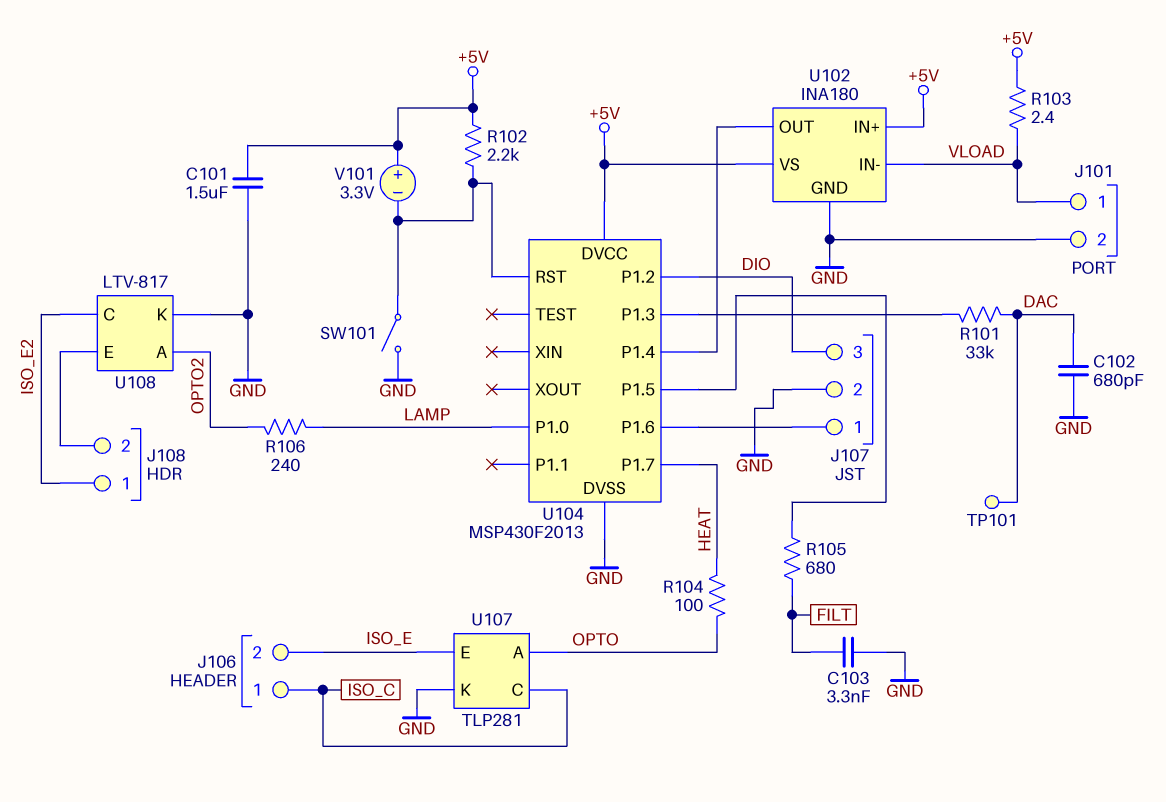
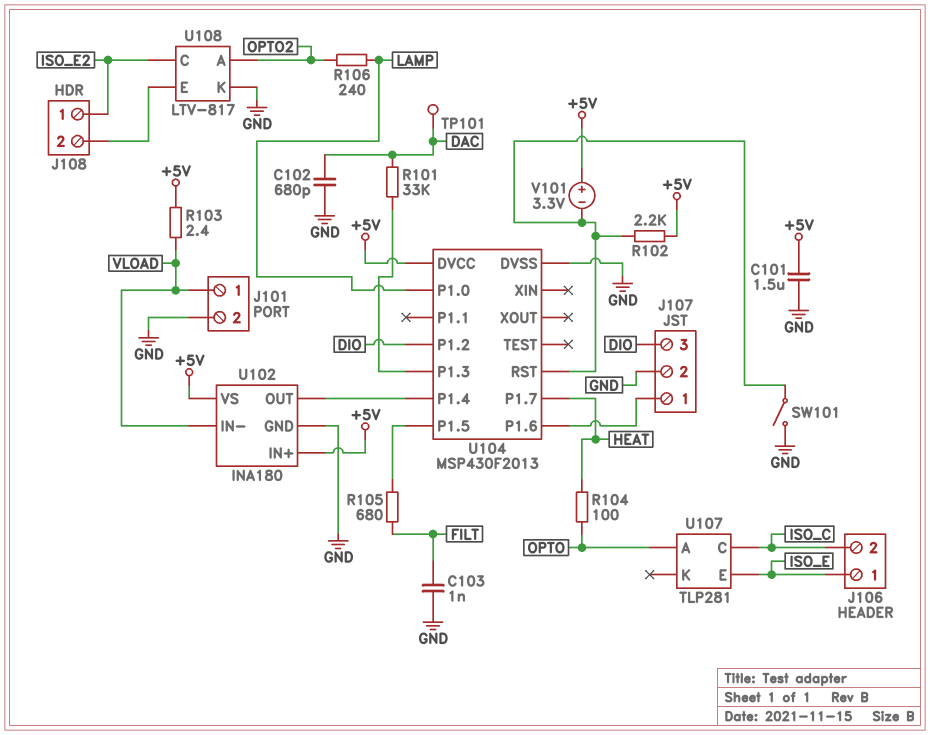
C103: 3.3nF (FILT, GND) -> 1nF (FILT, GND)
J106 pin 1: ISO_C -> ISO_E
J106 pin 2: ISO_E -> ISO_C
U107 pin K: GND -> none

